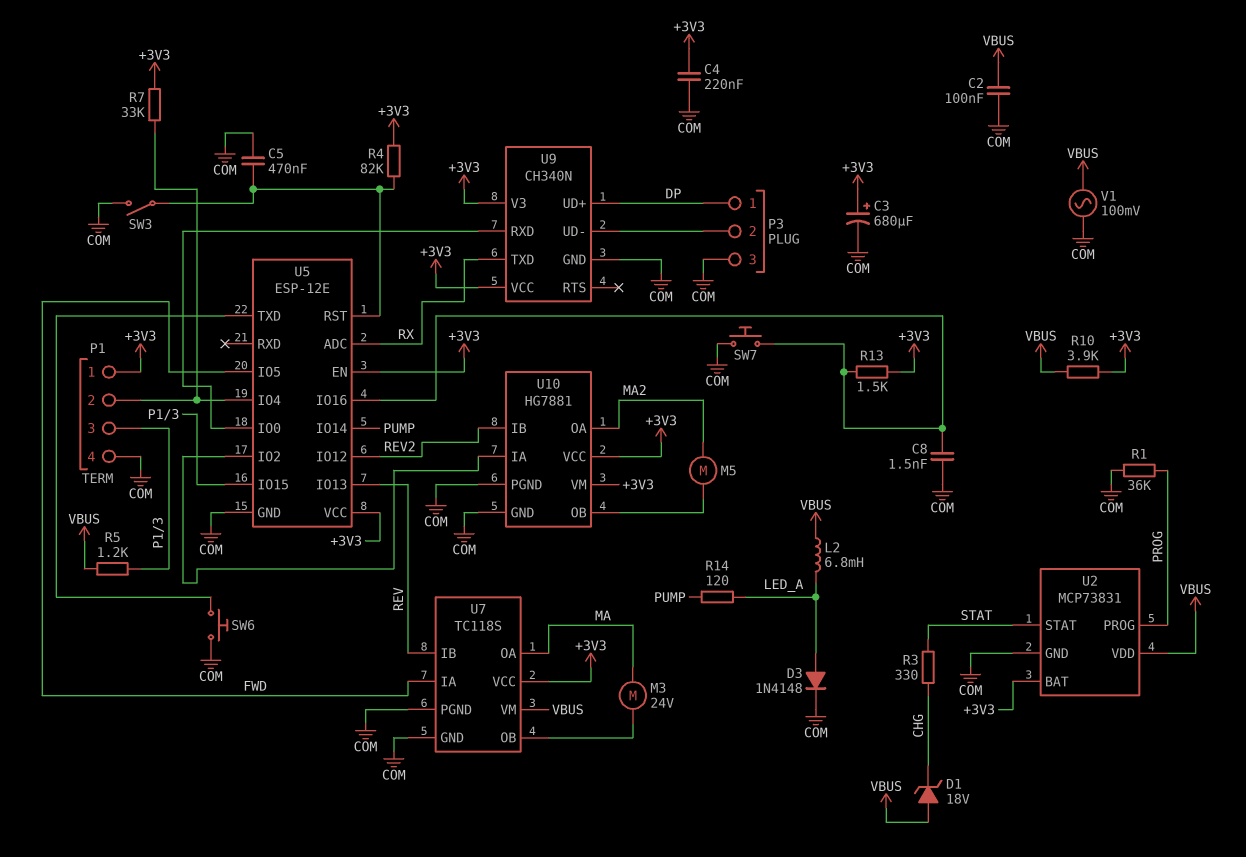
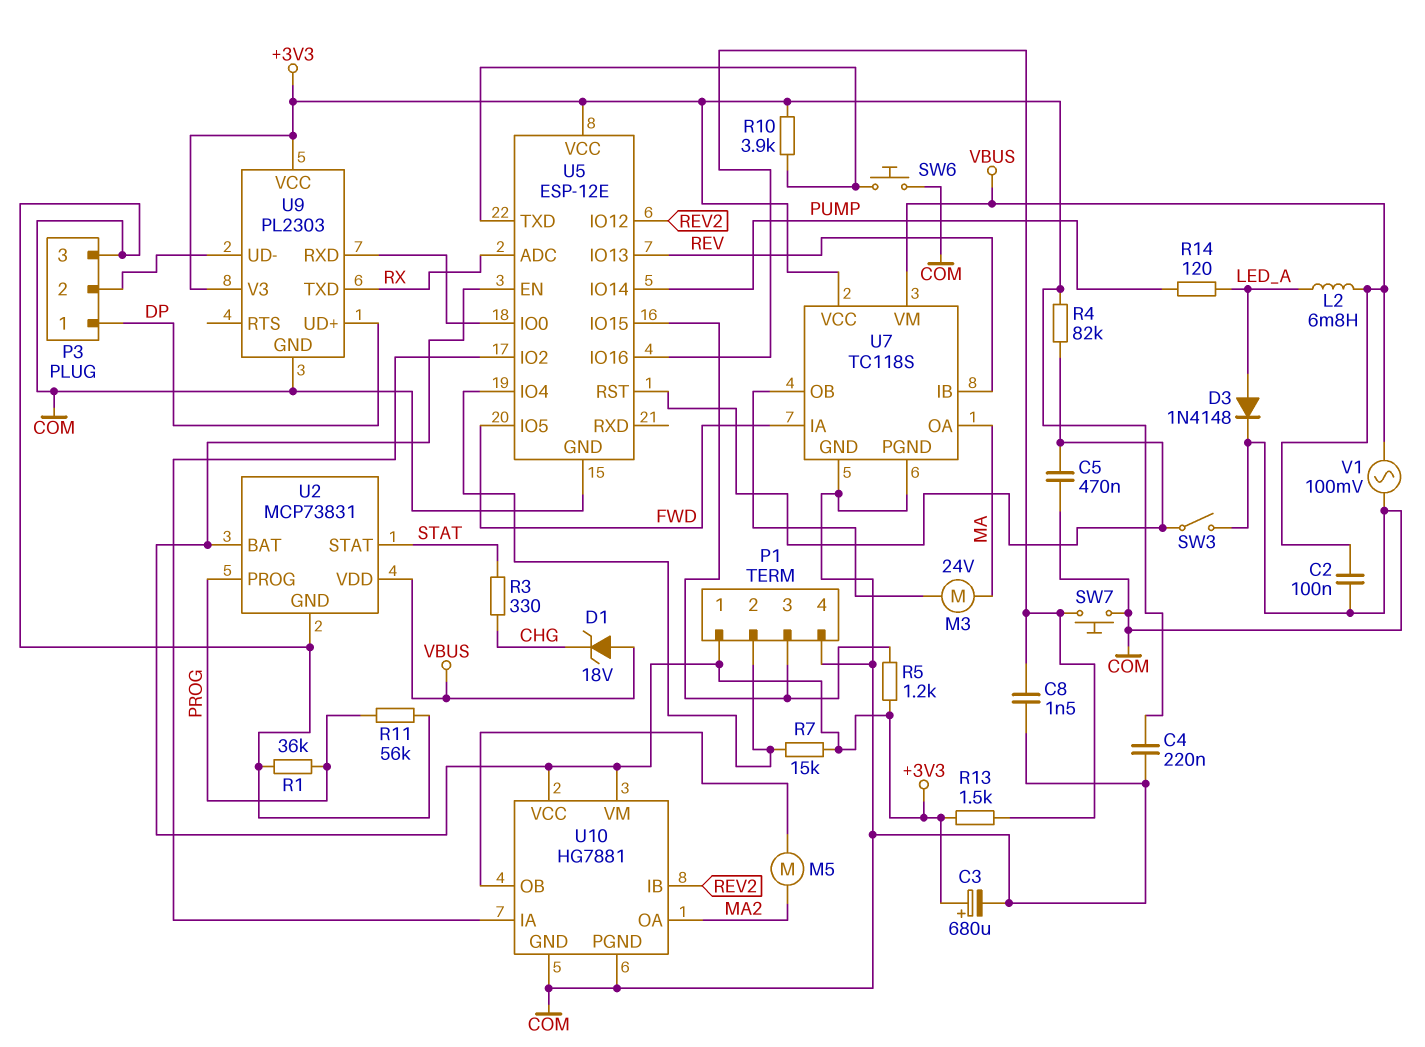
R5: 1.2k (P1/3, VBUS) -> 1.2k (+3V3, P1/3)
R7: 33k (+3V3, P1/2) -> 15k (+3V3, P1/2)
R10: 3.9k (+3V3, VBUS) -> 3.9k (+3V3, U5/TXD)
R11: none -> 56k (COM, PROG)
U9: CH340N -> PL2303

